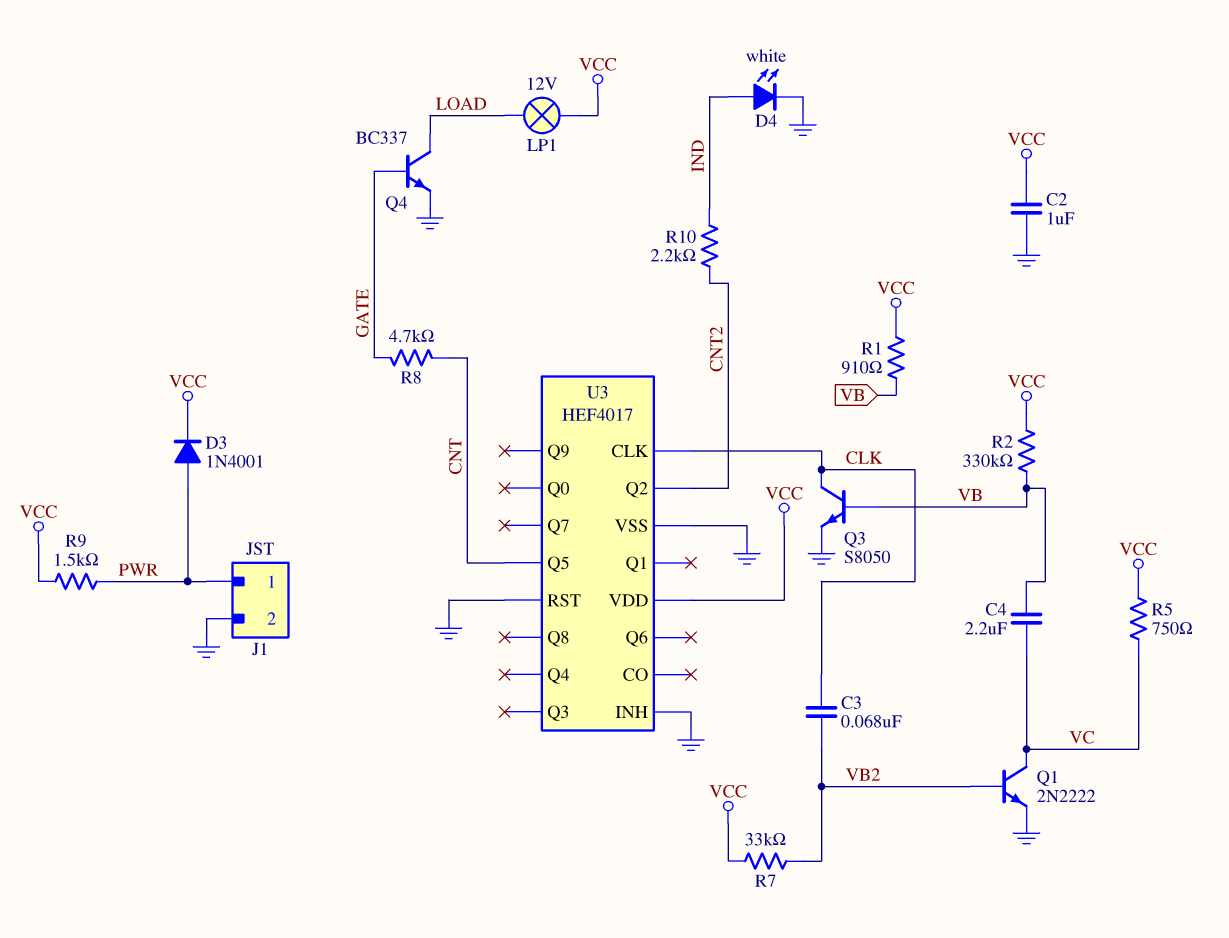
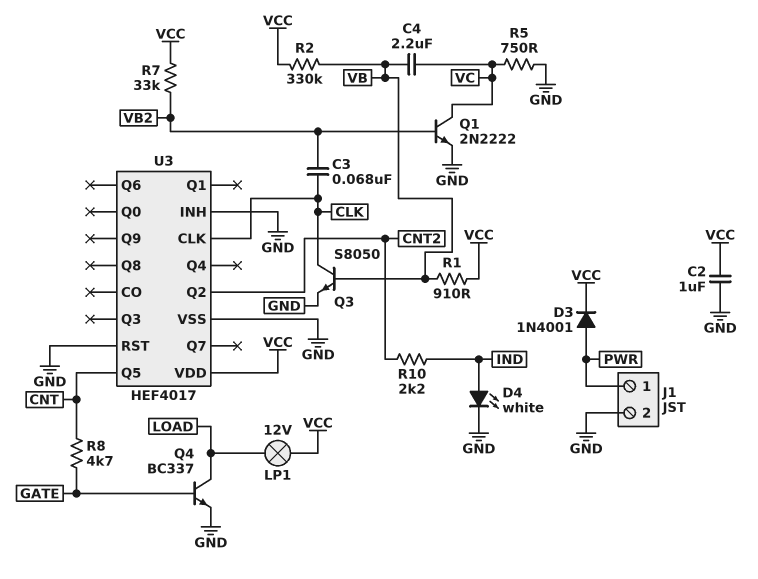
R5: 750 (VC, VCC) -> 750 (GND, VC)
R9: 1.5k (PWR, VCC) -> none

